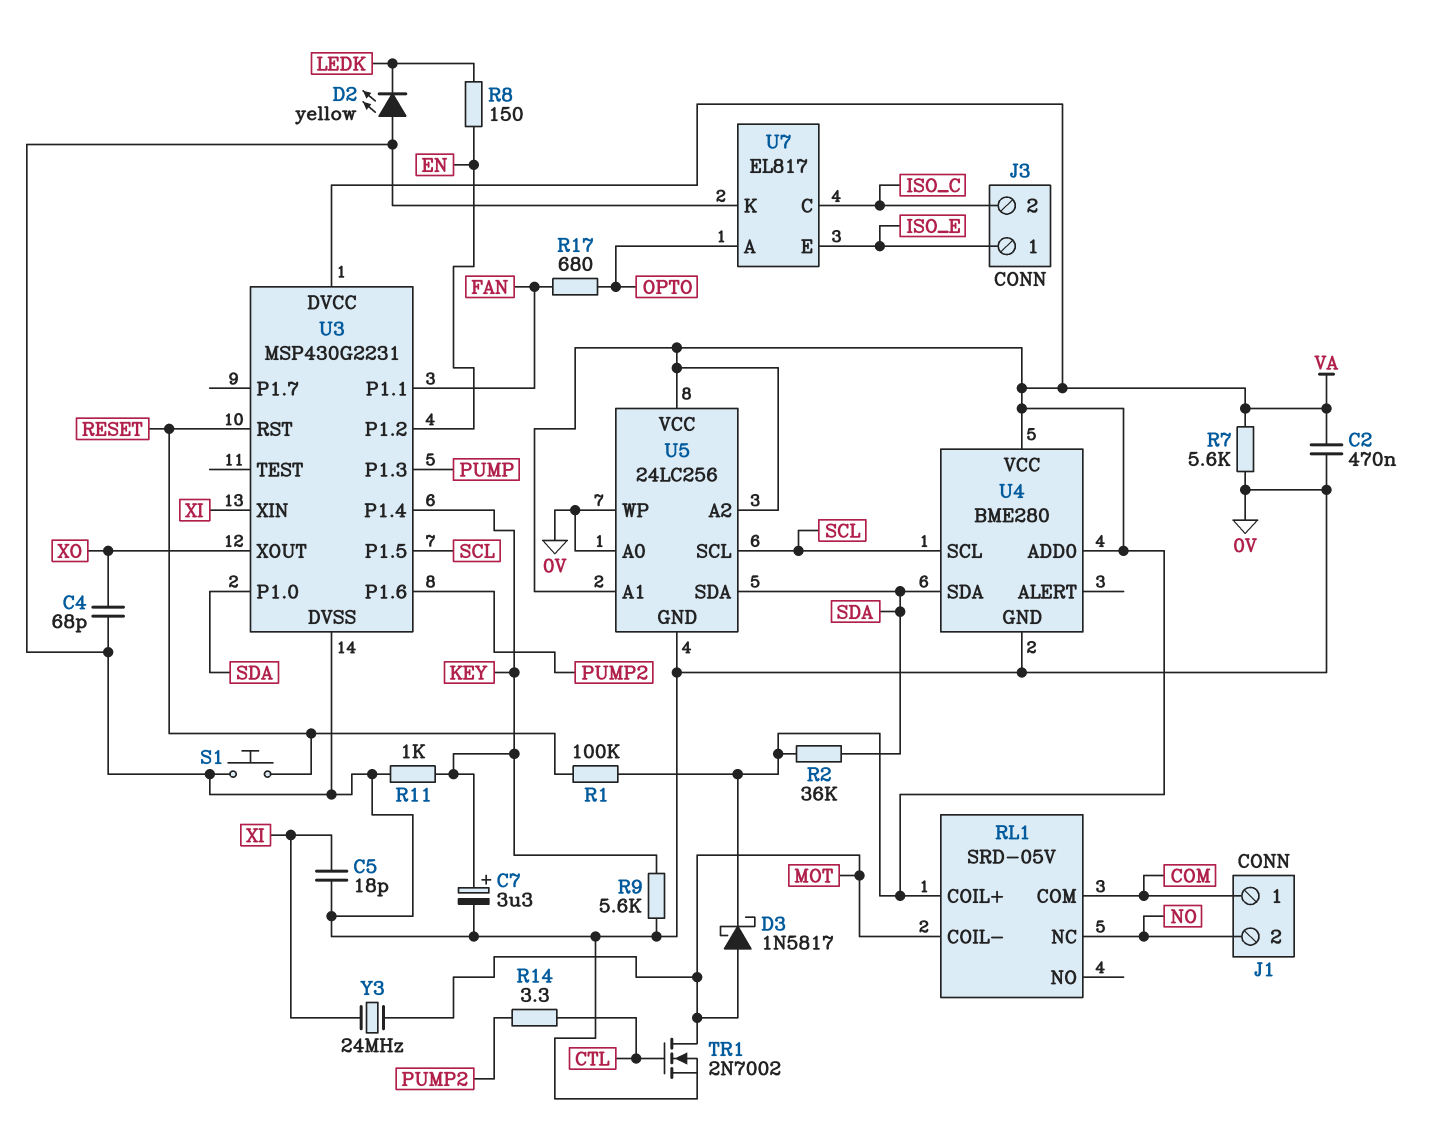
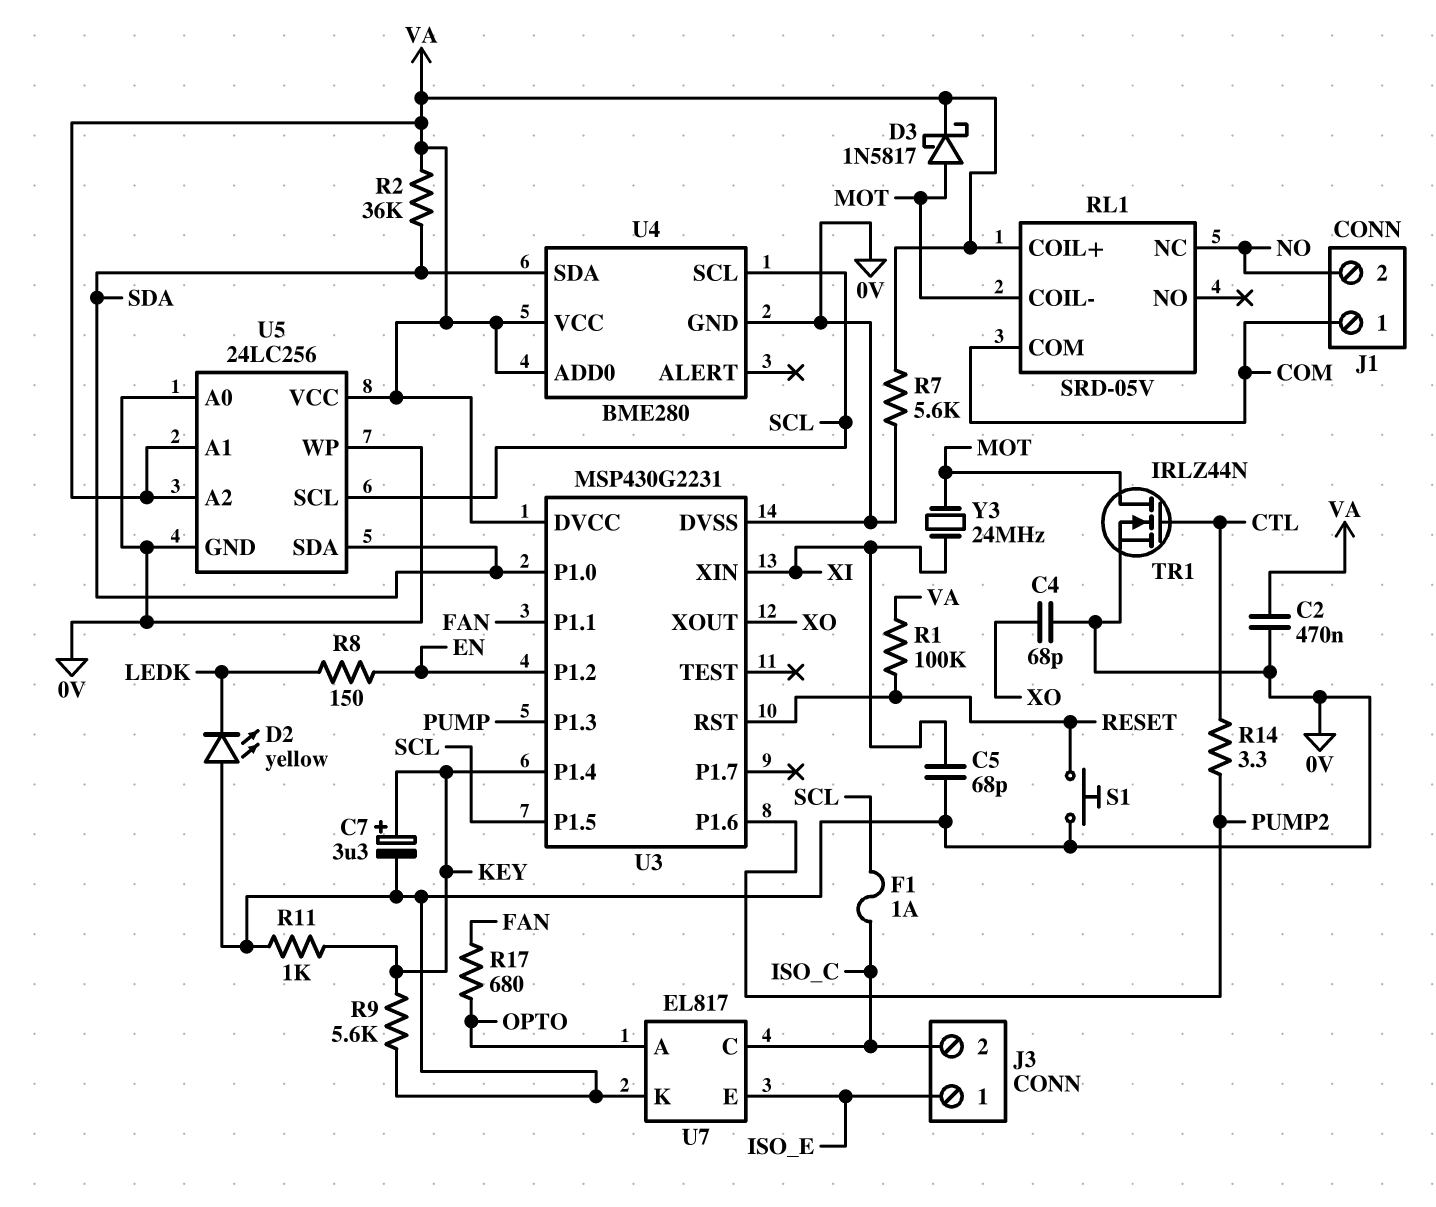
C5: 18pF (0V, XI) -> 68pF (0V, XI)
F1: none -> 1A (ISO_C, SCL)
TR1: NMOS 2N7002 (G CTL, D MOT, S 0V) -> NMOS IRLZ44N (G CTL, D MOT, S 0V)

